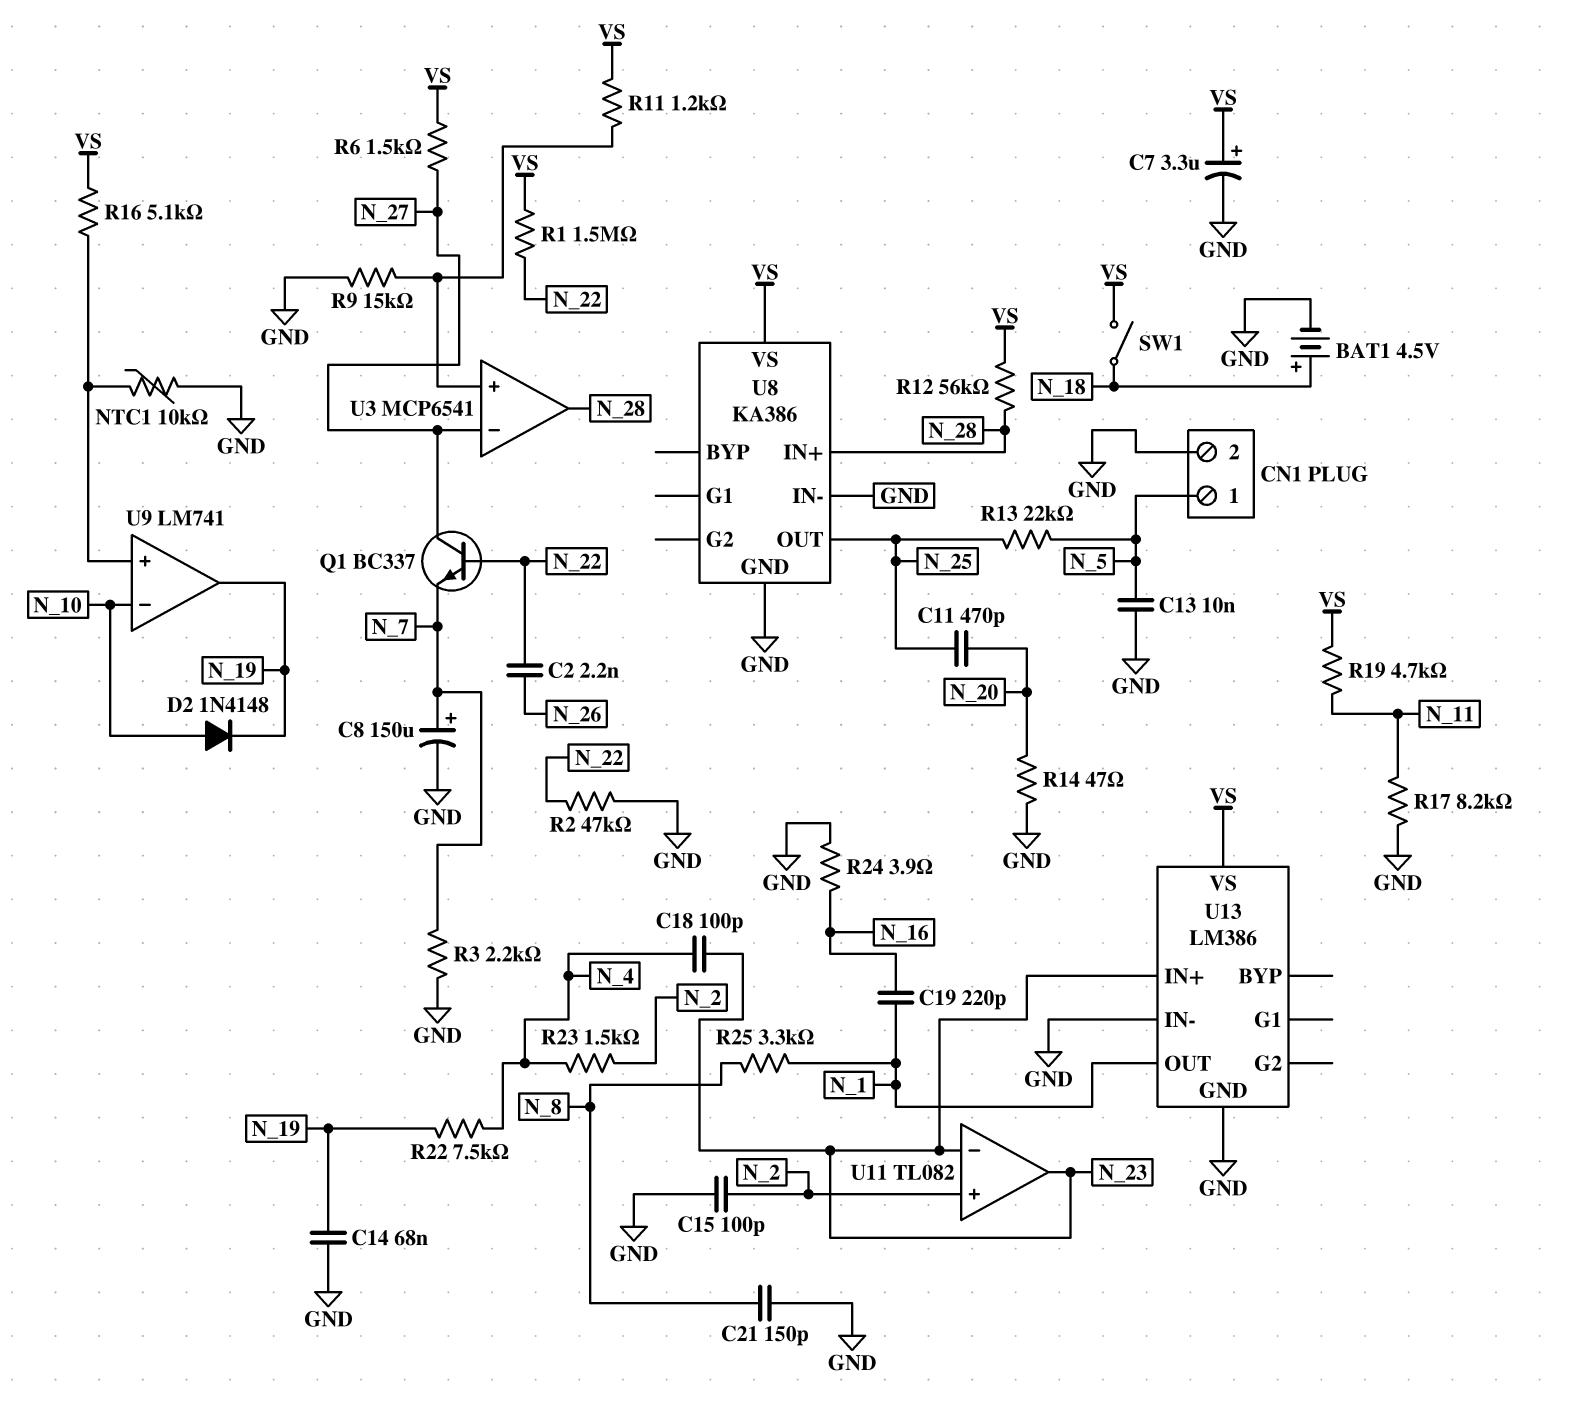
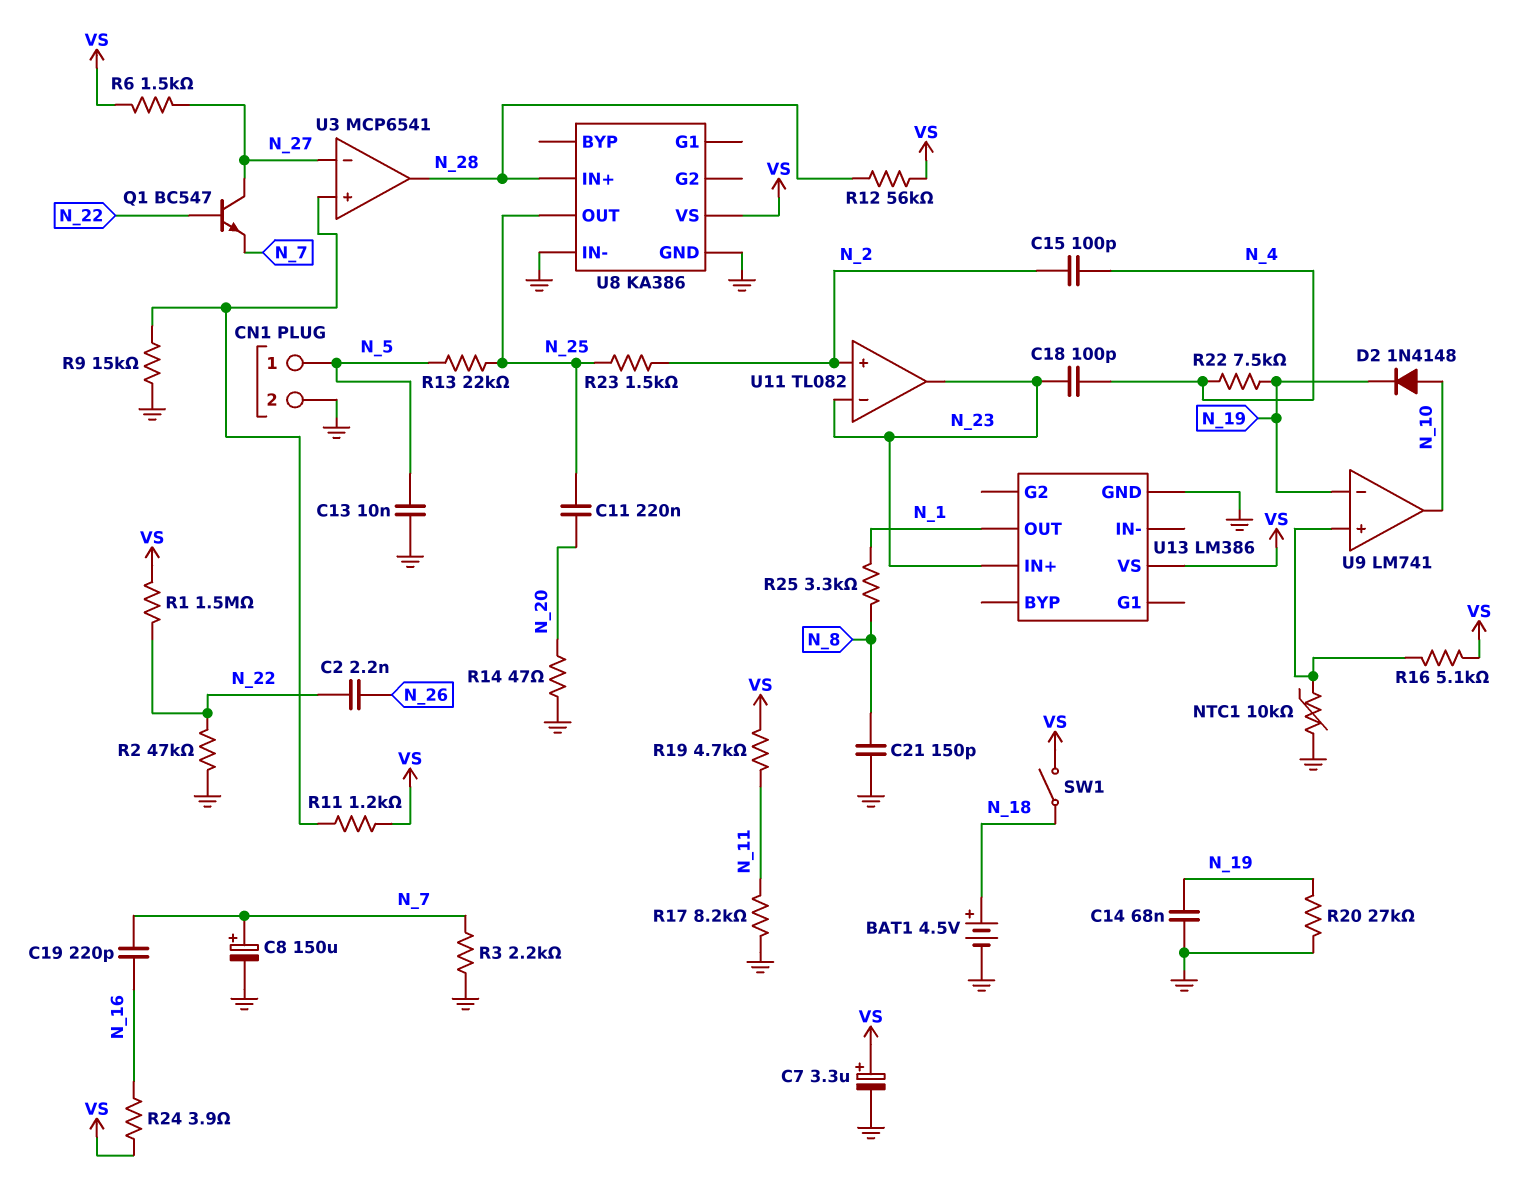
C11: 470pF (N_20, N_25) -> 220nF (N_20, N_25)
C15: 100pF (GND, N_2) -> 100pF (N_2, N_4)
C19: 220pF (N_1, N_16) -> 220pF (N_7, N_16)
Q1: NPN BC337 (B N_22, C N_27, E N_7) -> NPN BC547 (B N_22, C N_27, E N_7)
R20: none -> 27k (GND, N_19)
R23: 1.5k (N_2, N_4) -> 1.5k (N_2, N_25)
R24: 3.9 (GND, N_16) -> 3.9 (N_16, VS)
U9 pin in-: N_10 -> N_19
U9 pin out: N_19 -> N_10
U13 pin IN-: GND -> none

